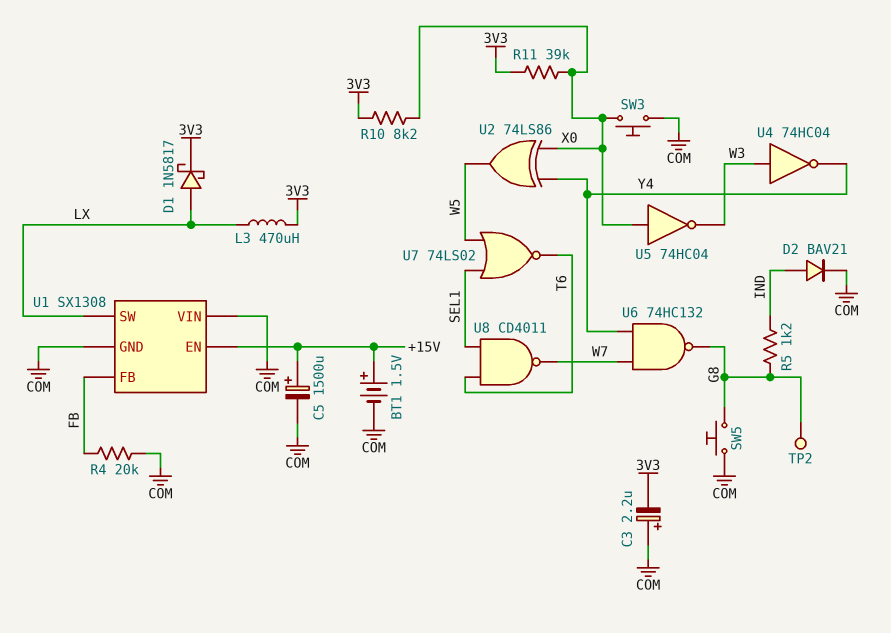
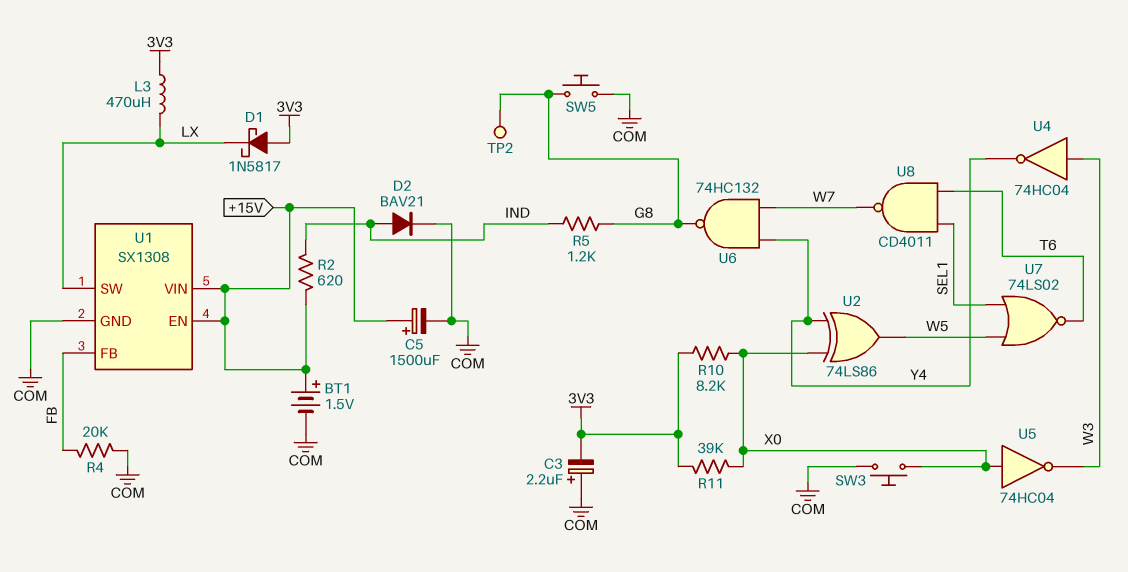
D1: schottky 1N5817 (A LX, K 3V3) -> schottky 1N5817 (A 3V3, K LX)
R2: none -> 620 (+15V, IND)
U1 pin VIN: COM -> +15V

